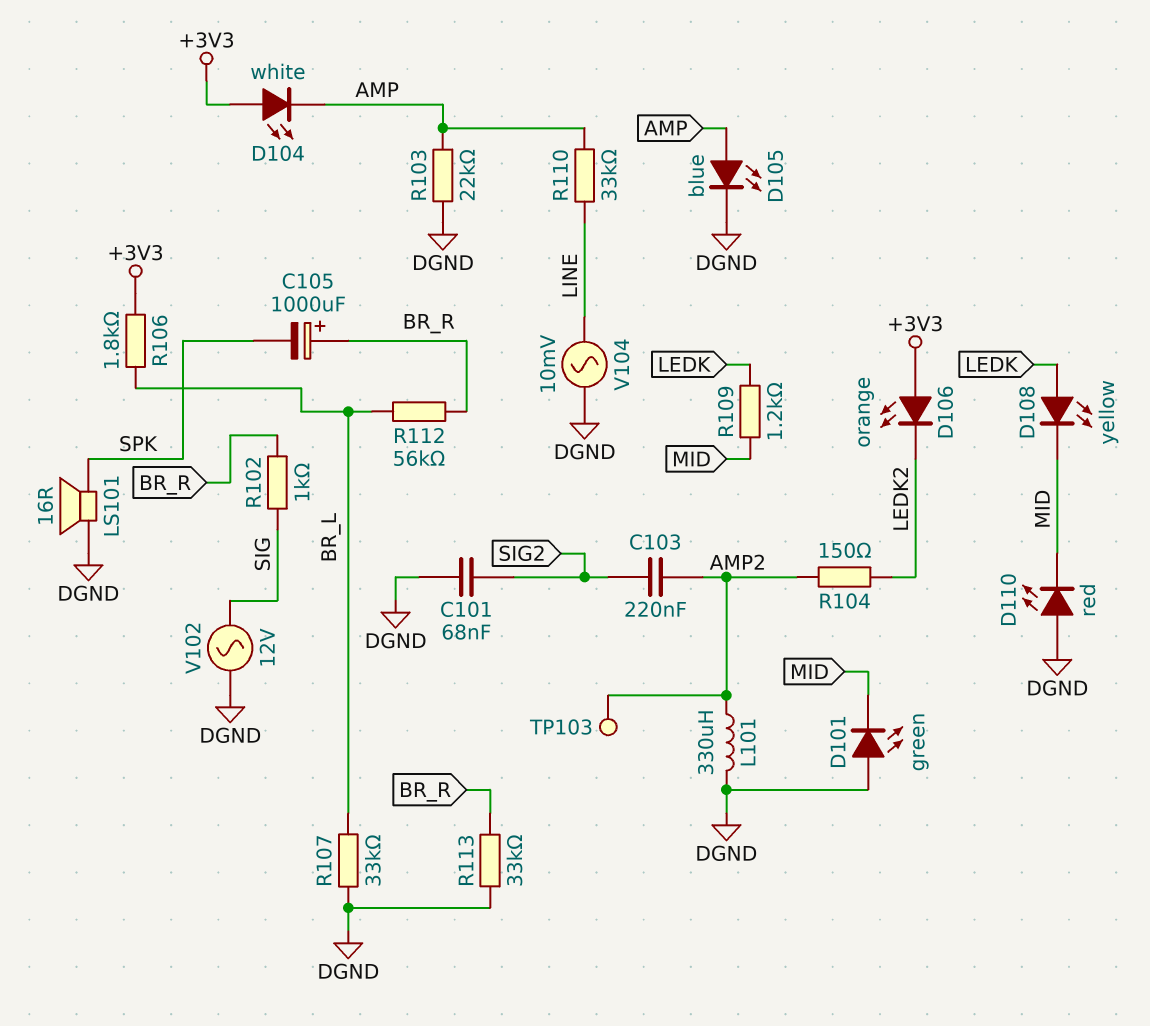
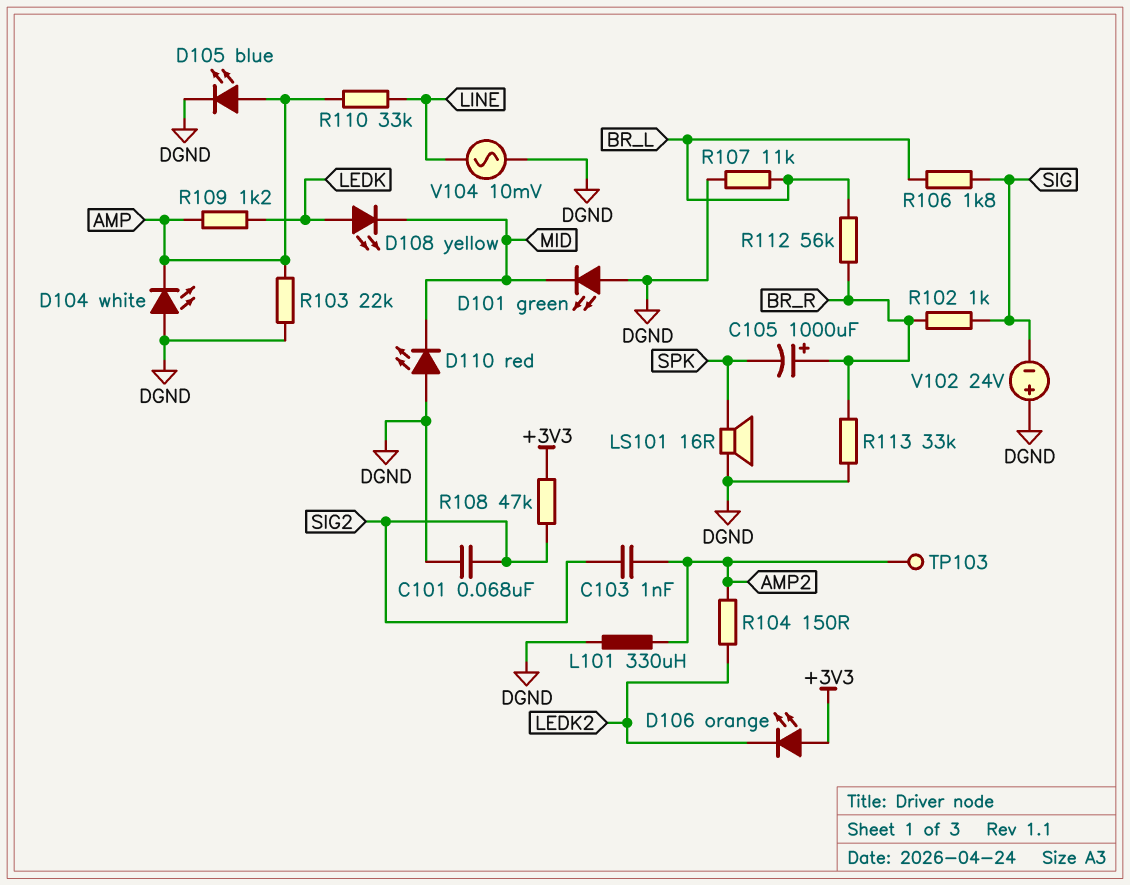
C103: 220nF (AMP2, SIG2) -> 1nF (AMP2, SIG2)
D104: LED white (A +3V3, K AMP) -> LED white (A DGND, K AMP)
R106: 1.8k (+3V3, BR_L) -> 1.8k (BR_L, SIG)
R107: 33k (BR_L, DGND) -> 11k (BR_L, DGND)
R108: none -> 47k (+3V3, SIG2)
R109: 1.2k (LEDK, MID) -> 1.2k (AMP, LEDK)
V102: AC 12V (DGND, SIG) -> 24V (plus DGND, minus SIG)

